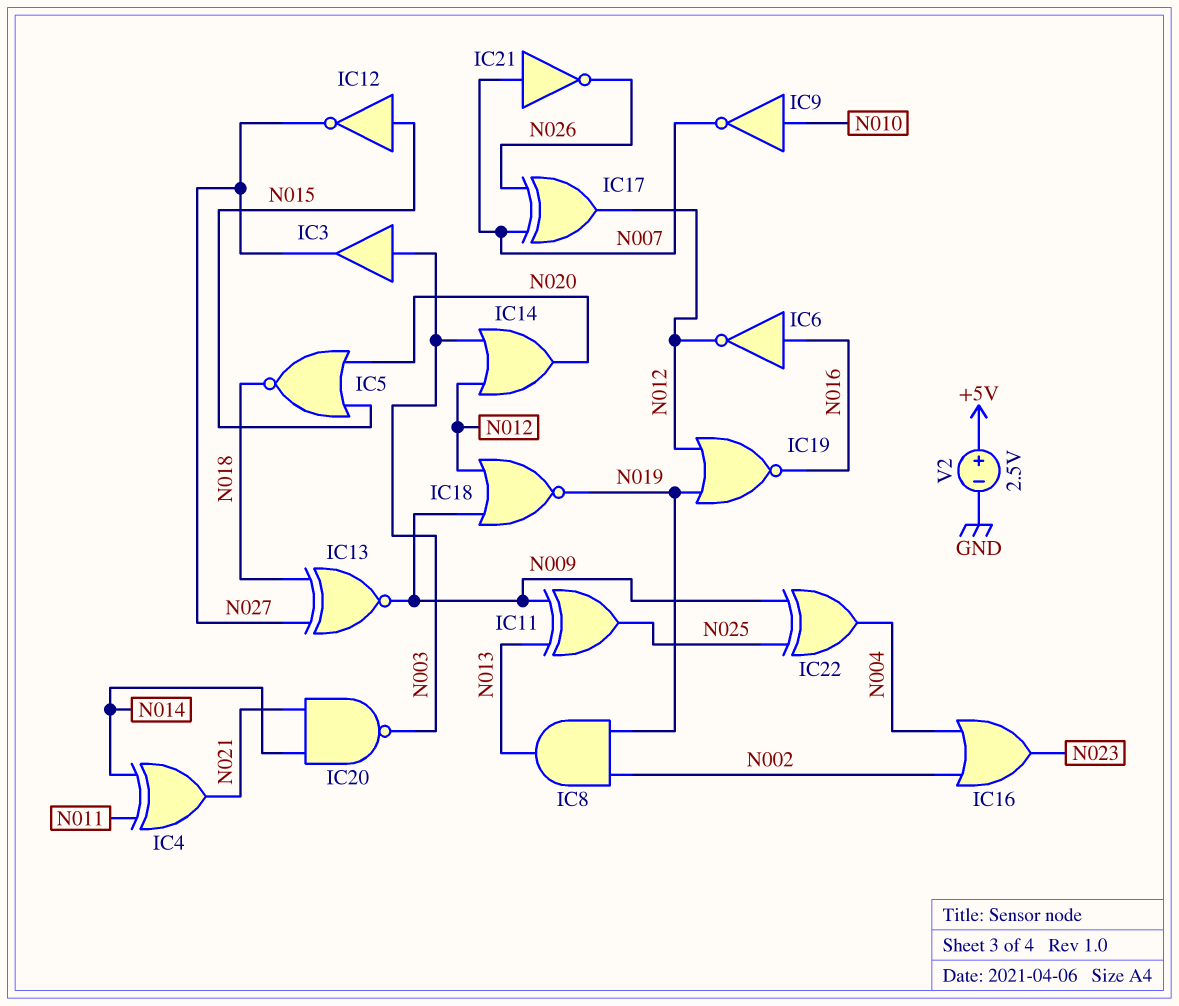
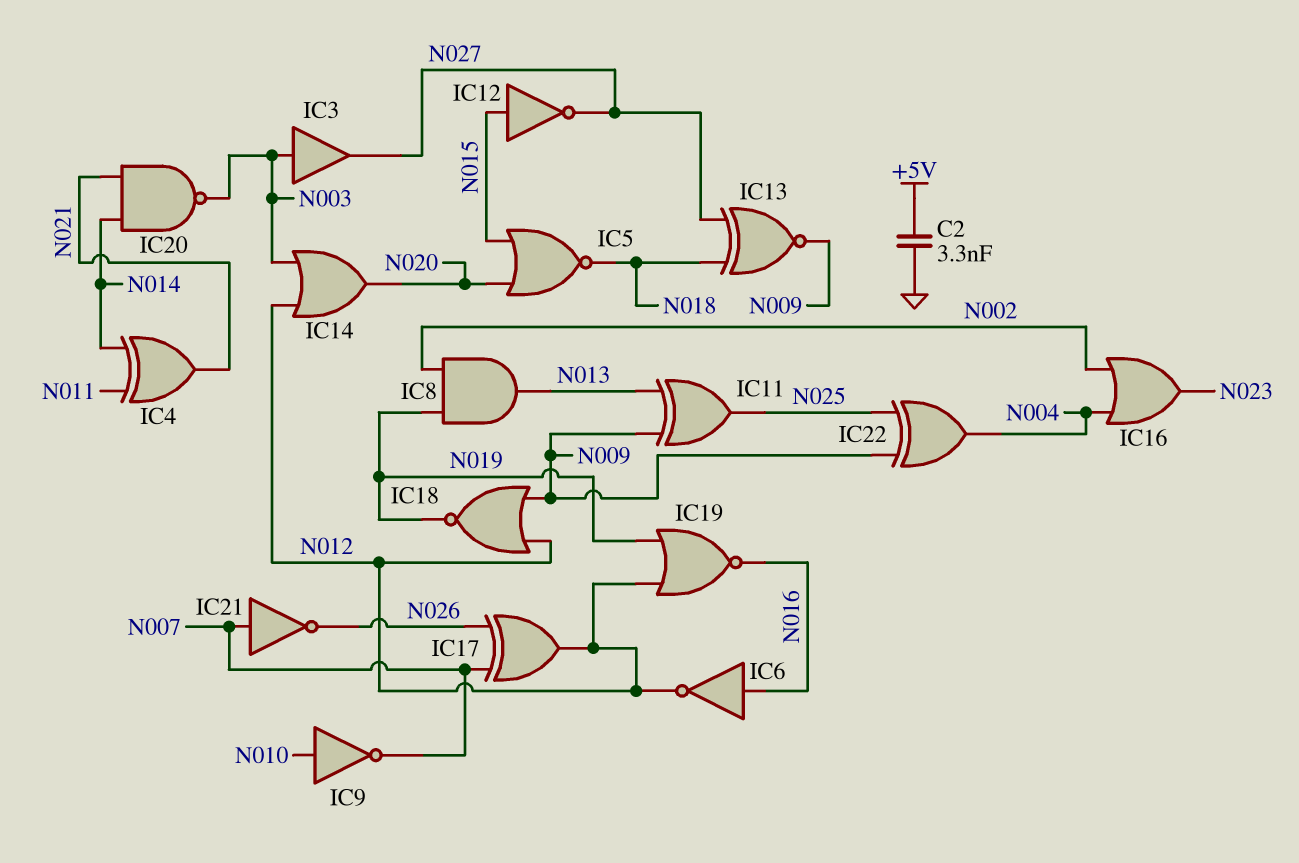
C2: none -> 3.3nF (+5V, GND)
V2: 2.5V (plus +5V, minus GND) -> none

